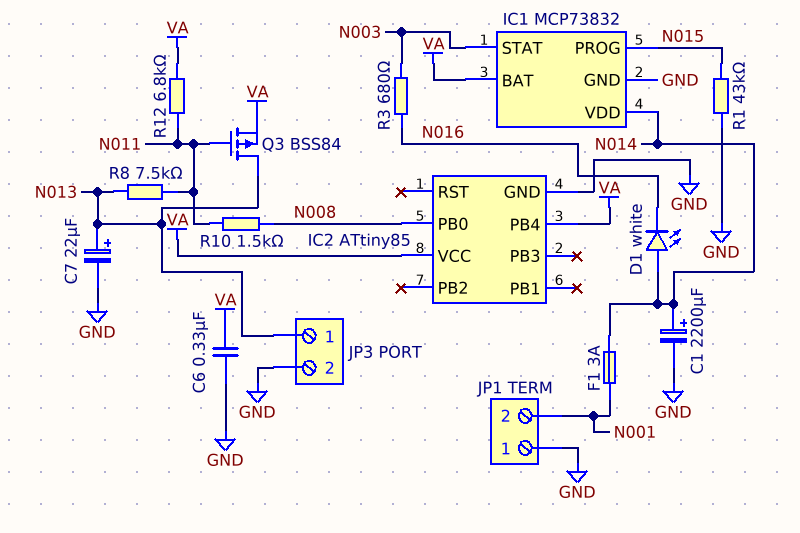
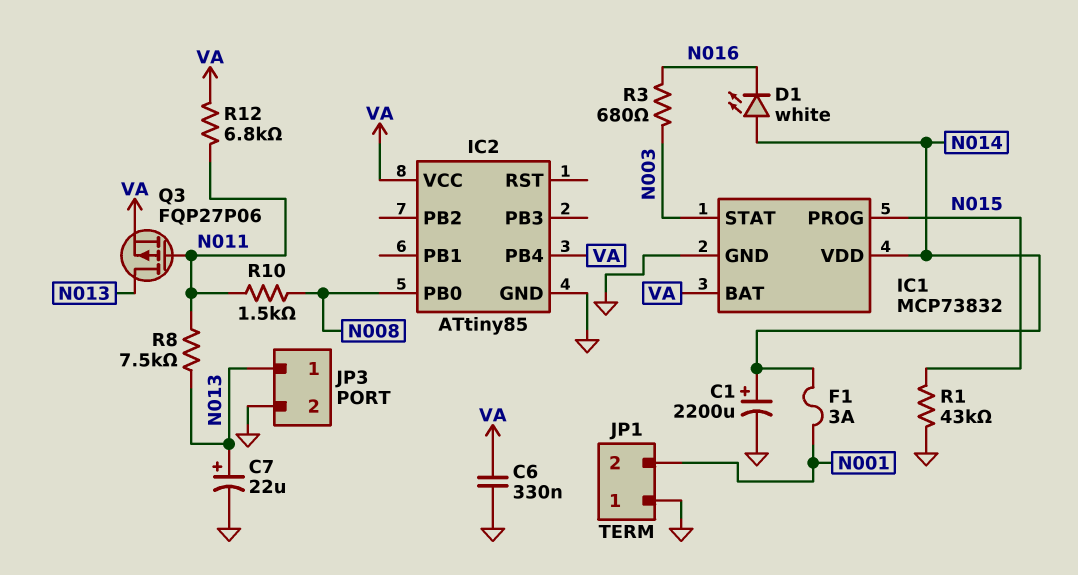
Q3: PMOS BSS84 (G N011, D N013, S VA) -> PMOS FQP27P06 (G N011, D N013, S VA)

